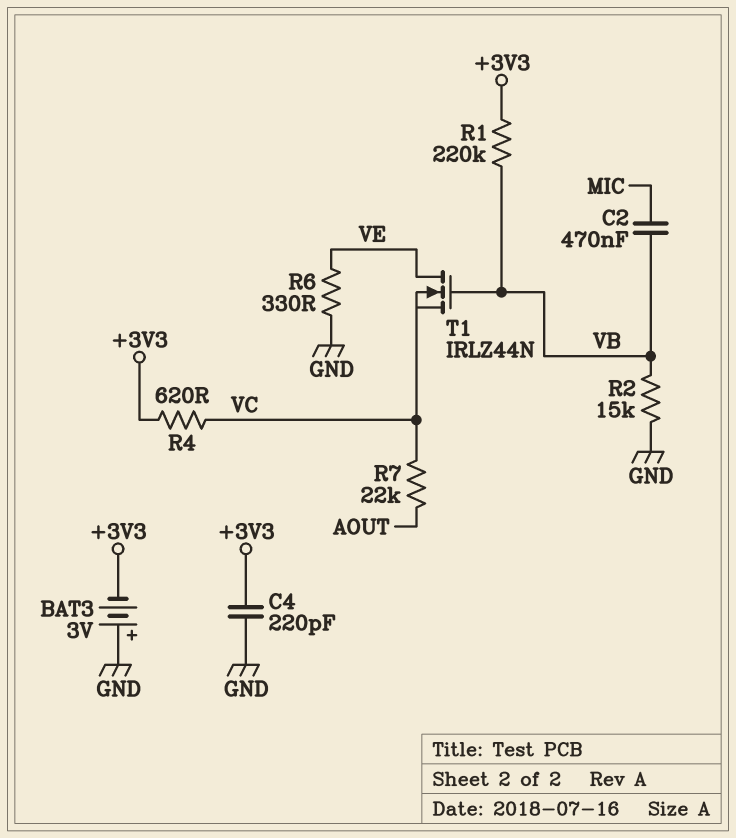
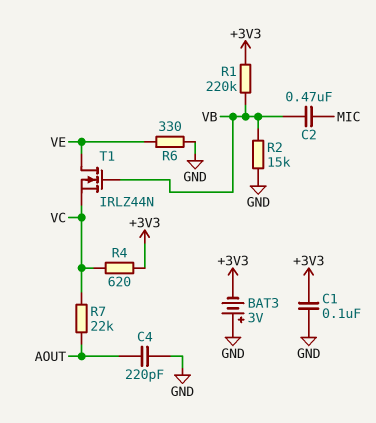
C1: none -> 100nF (+3V3, GND)
C4: 220pF (+3V3, GND) -> 220pF (AOUT, GND)

